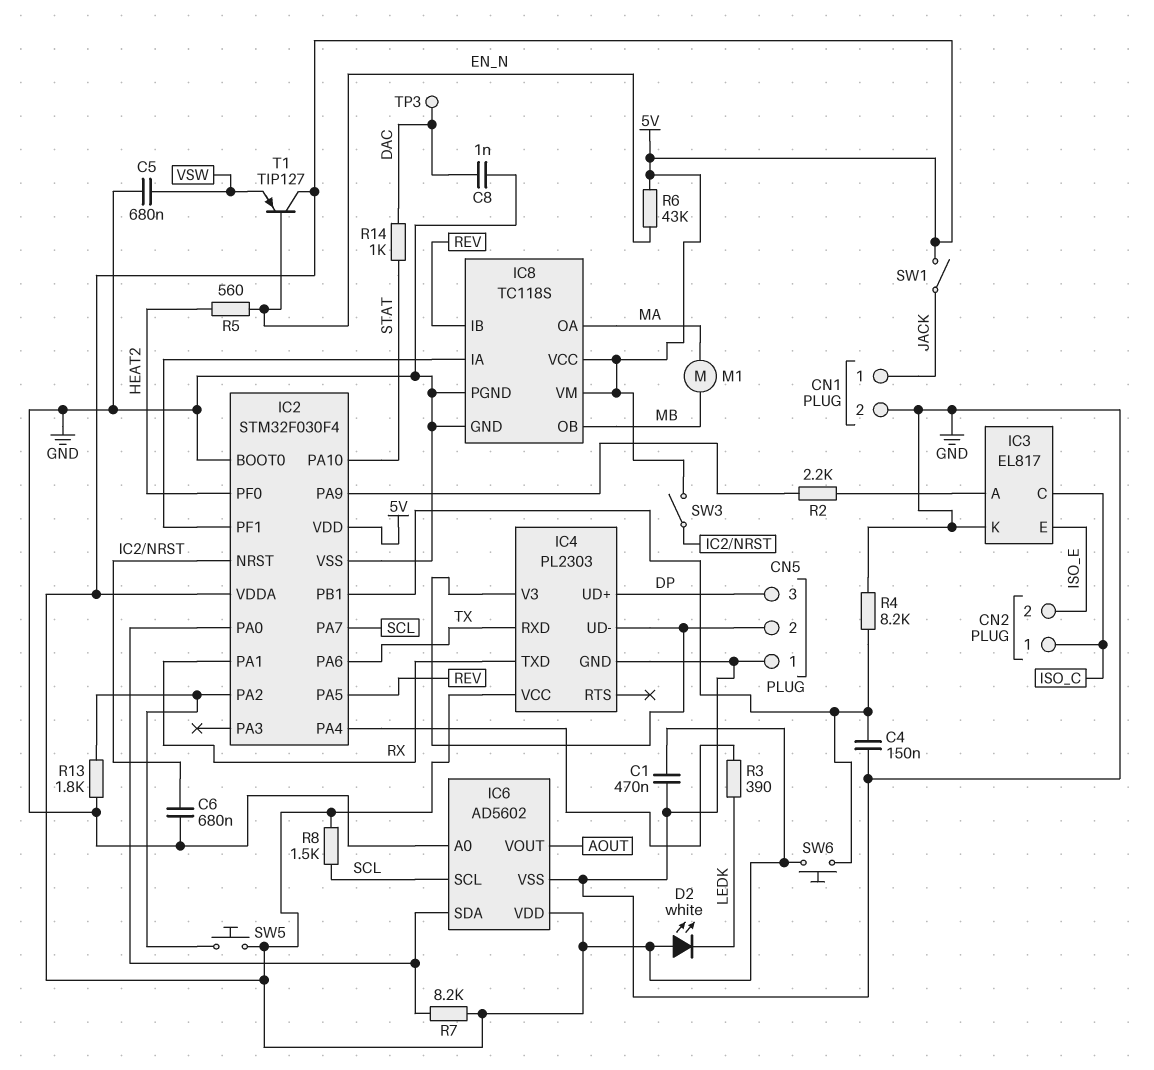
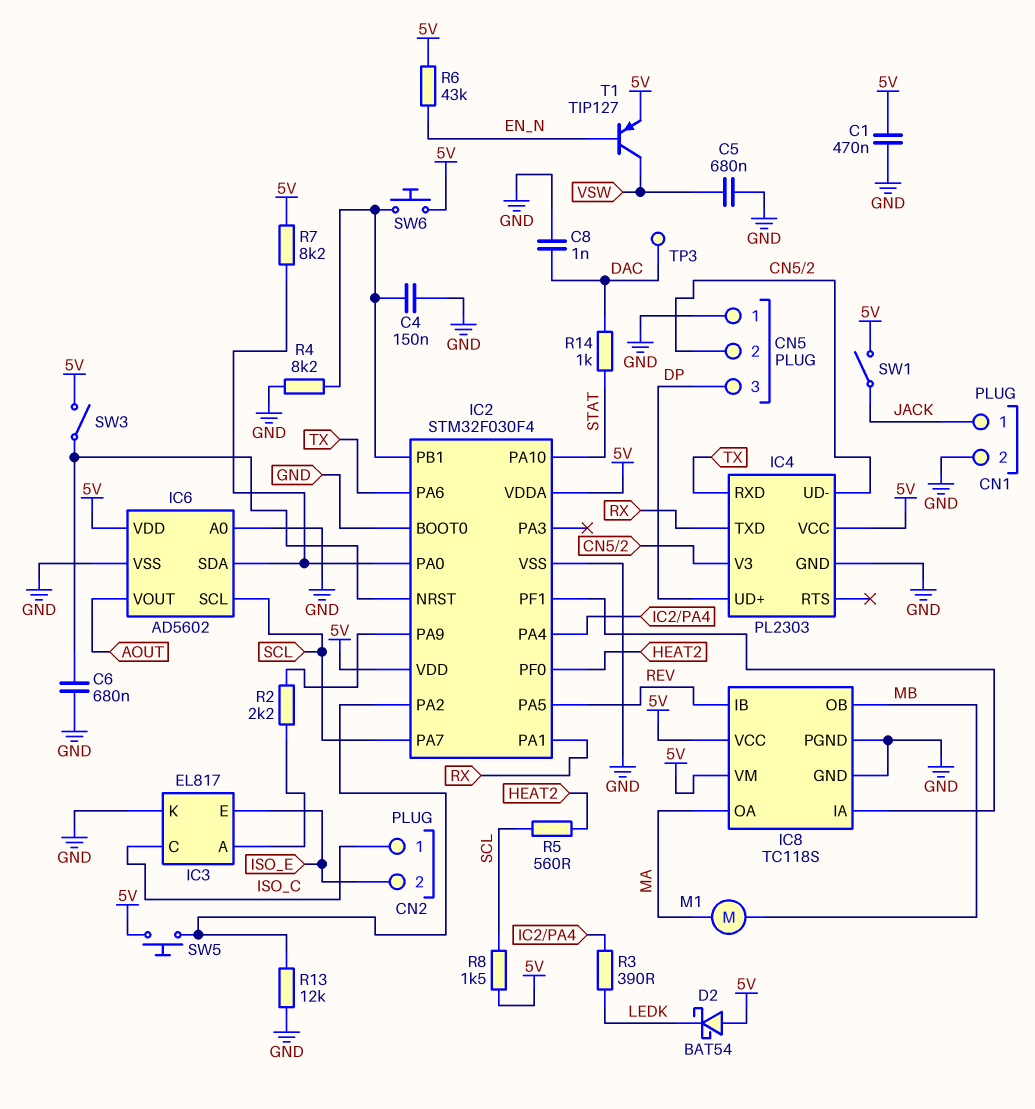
D2: LED white (A 5V, K LEDK) -> schottky BAT54 (A 5V, K LEDK)
R5: 560 (EN_N, HEAT2) -> 560 (HEAT2, SCL)
R13: 1.8k (GND, IC2/PA2) -> 12k (GND, IC2/PA2)
T1: PNP TIP127 (B EN_N, C 5V, E VSW) -> PNP TIP127 (B EN_N, C VSW, E 5V)

